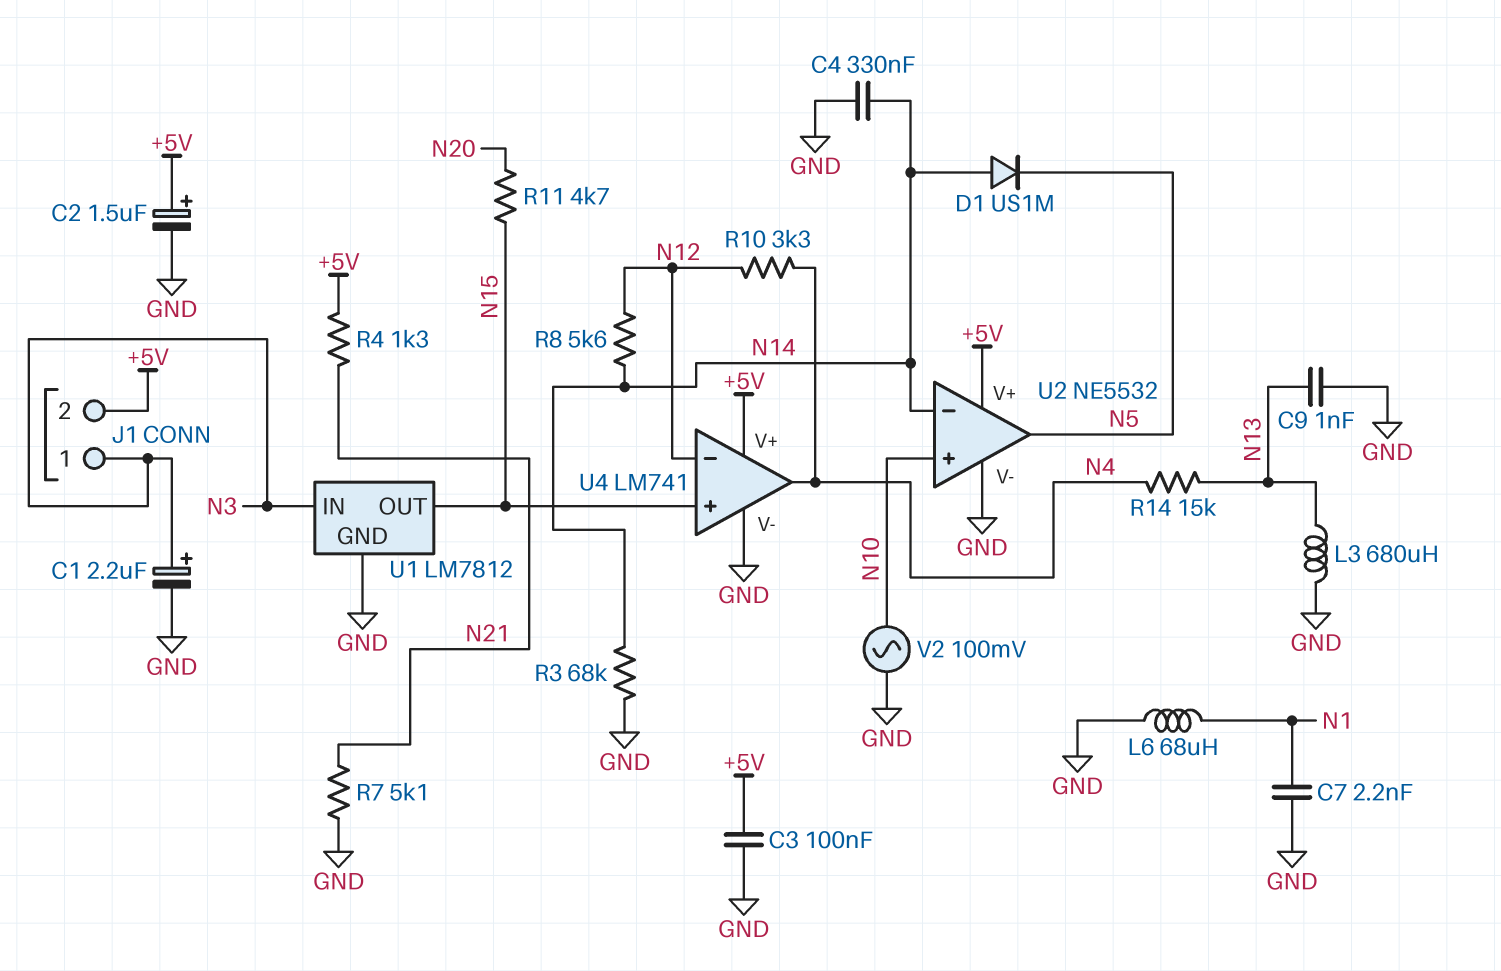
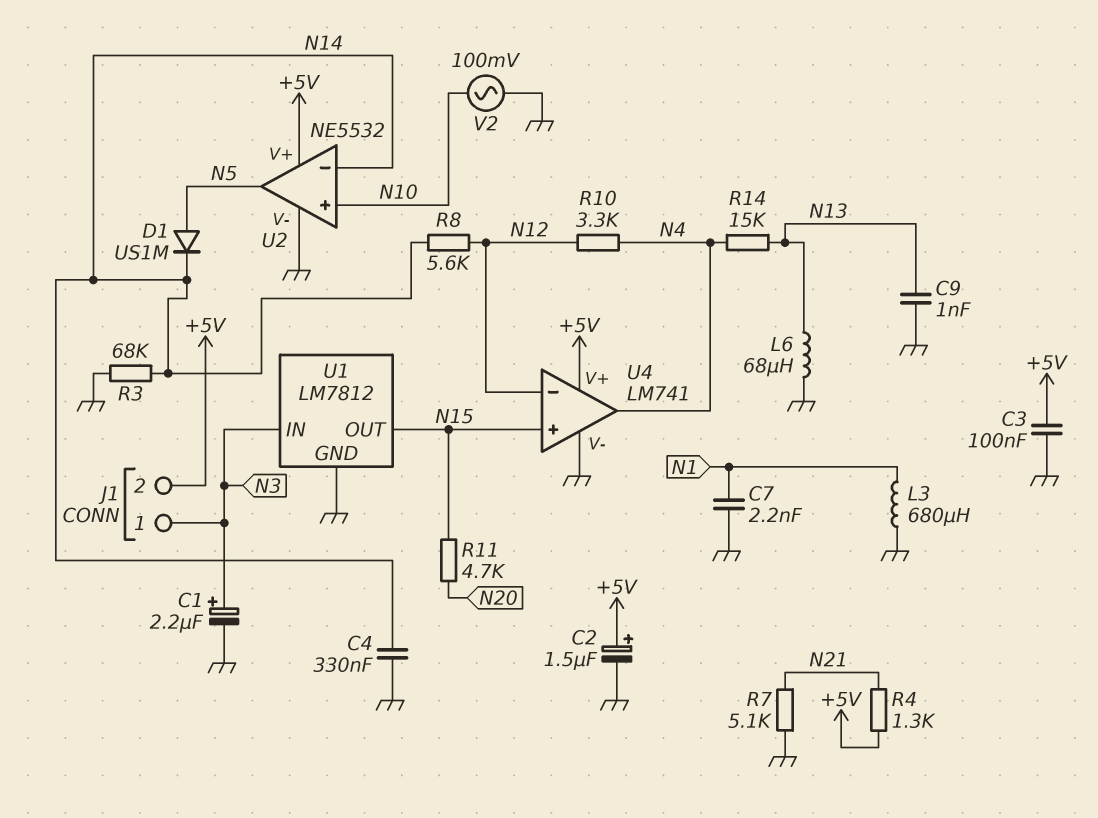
D1: diode US1M (A N14, K N5) -> diode US1M (A N5, K N14)
L3: 680uH (GND, N13) -> 680uH (GND, N1)
L6: 68uH (GND, N1) -> 68uH (GND, N13)

